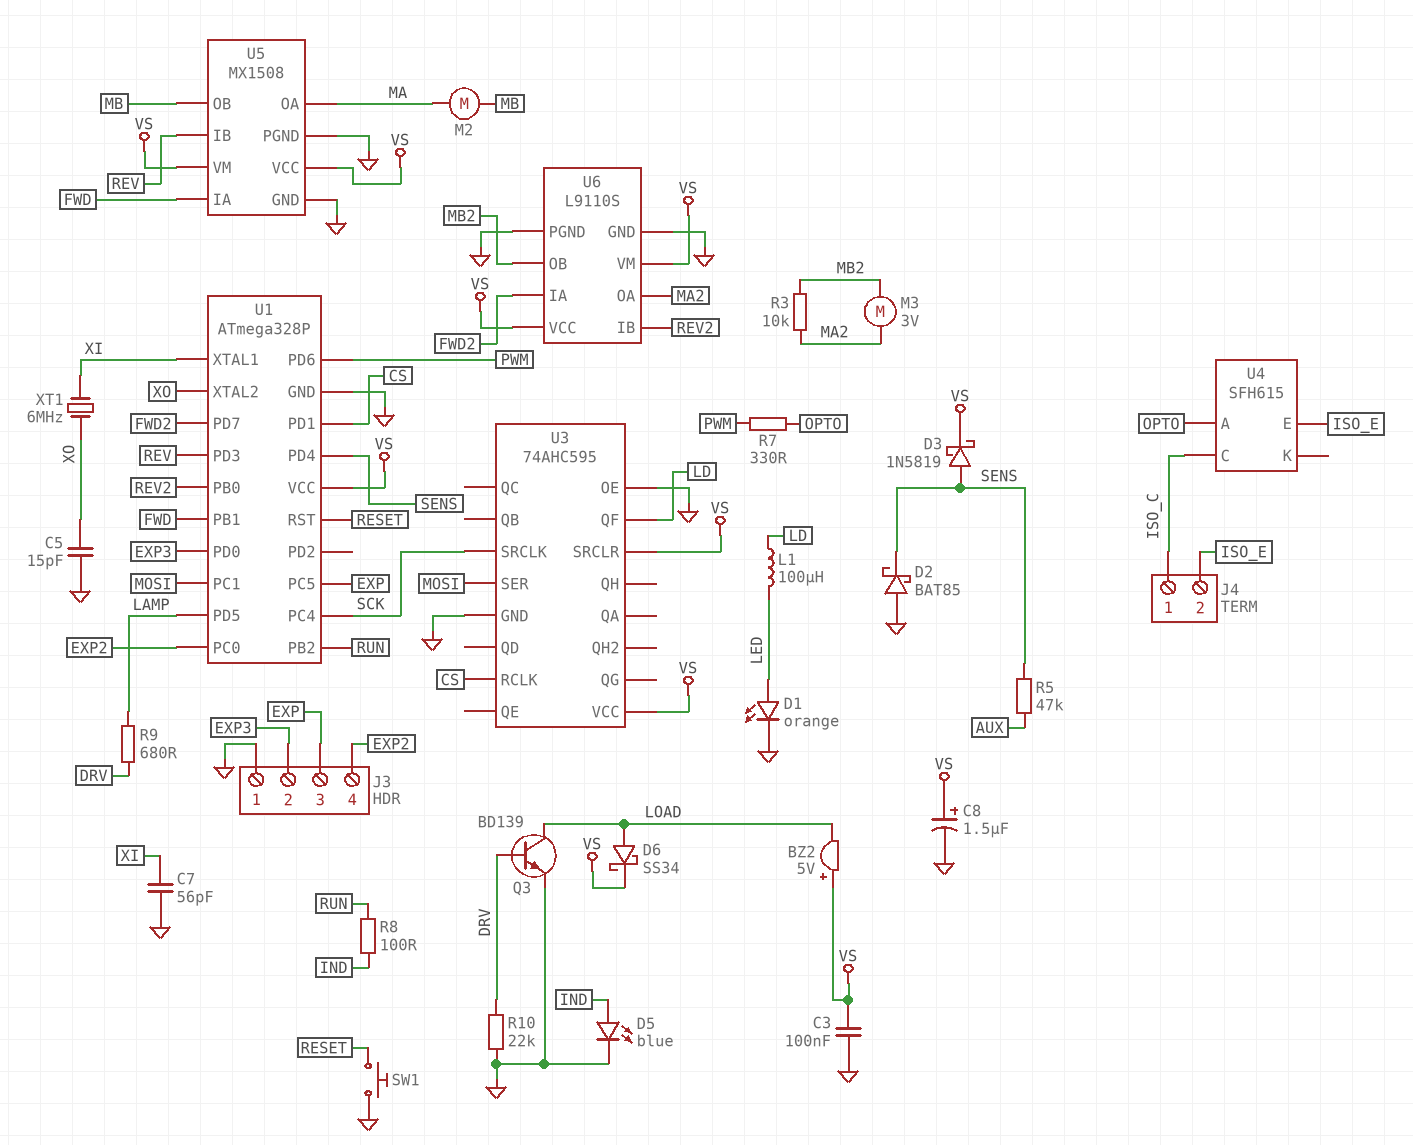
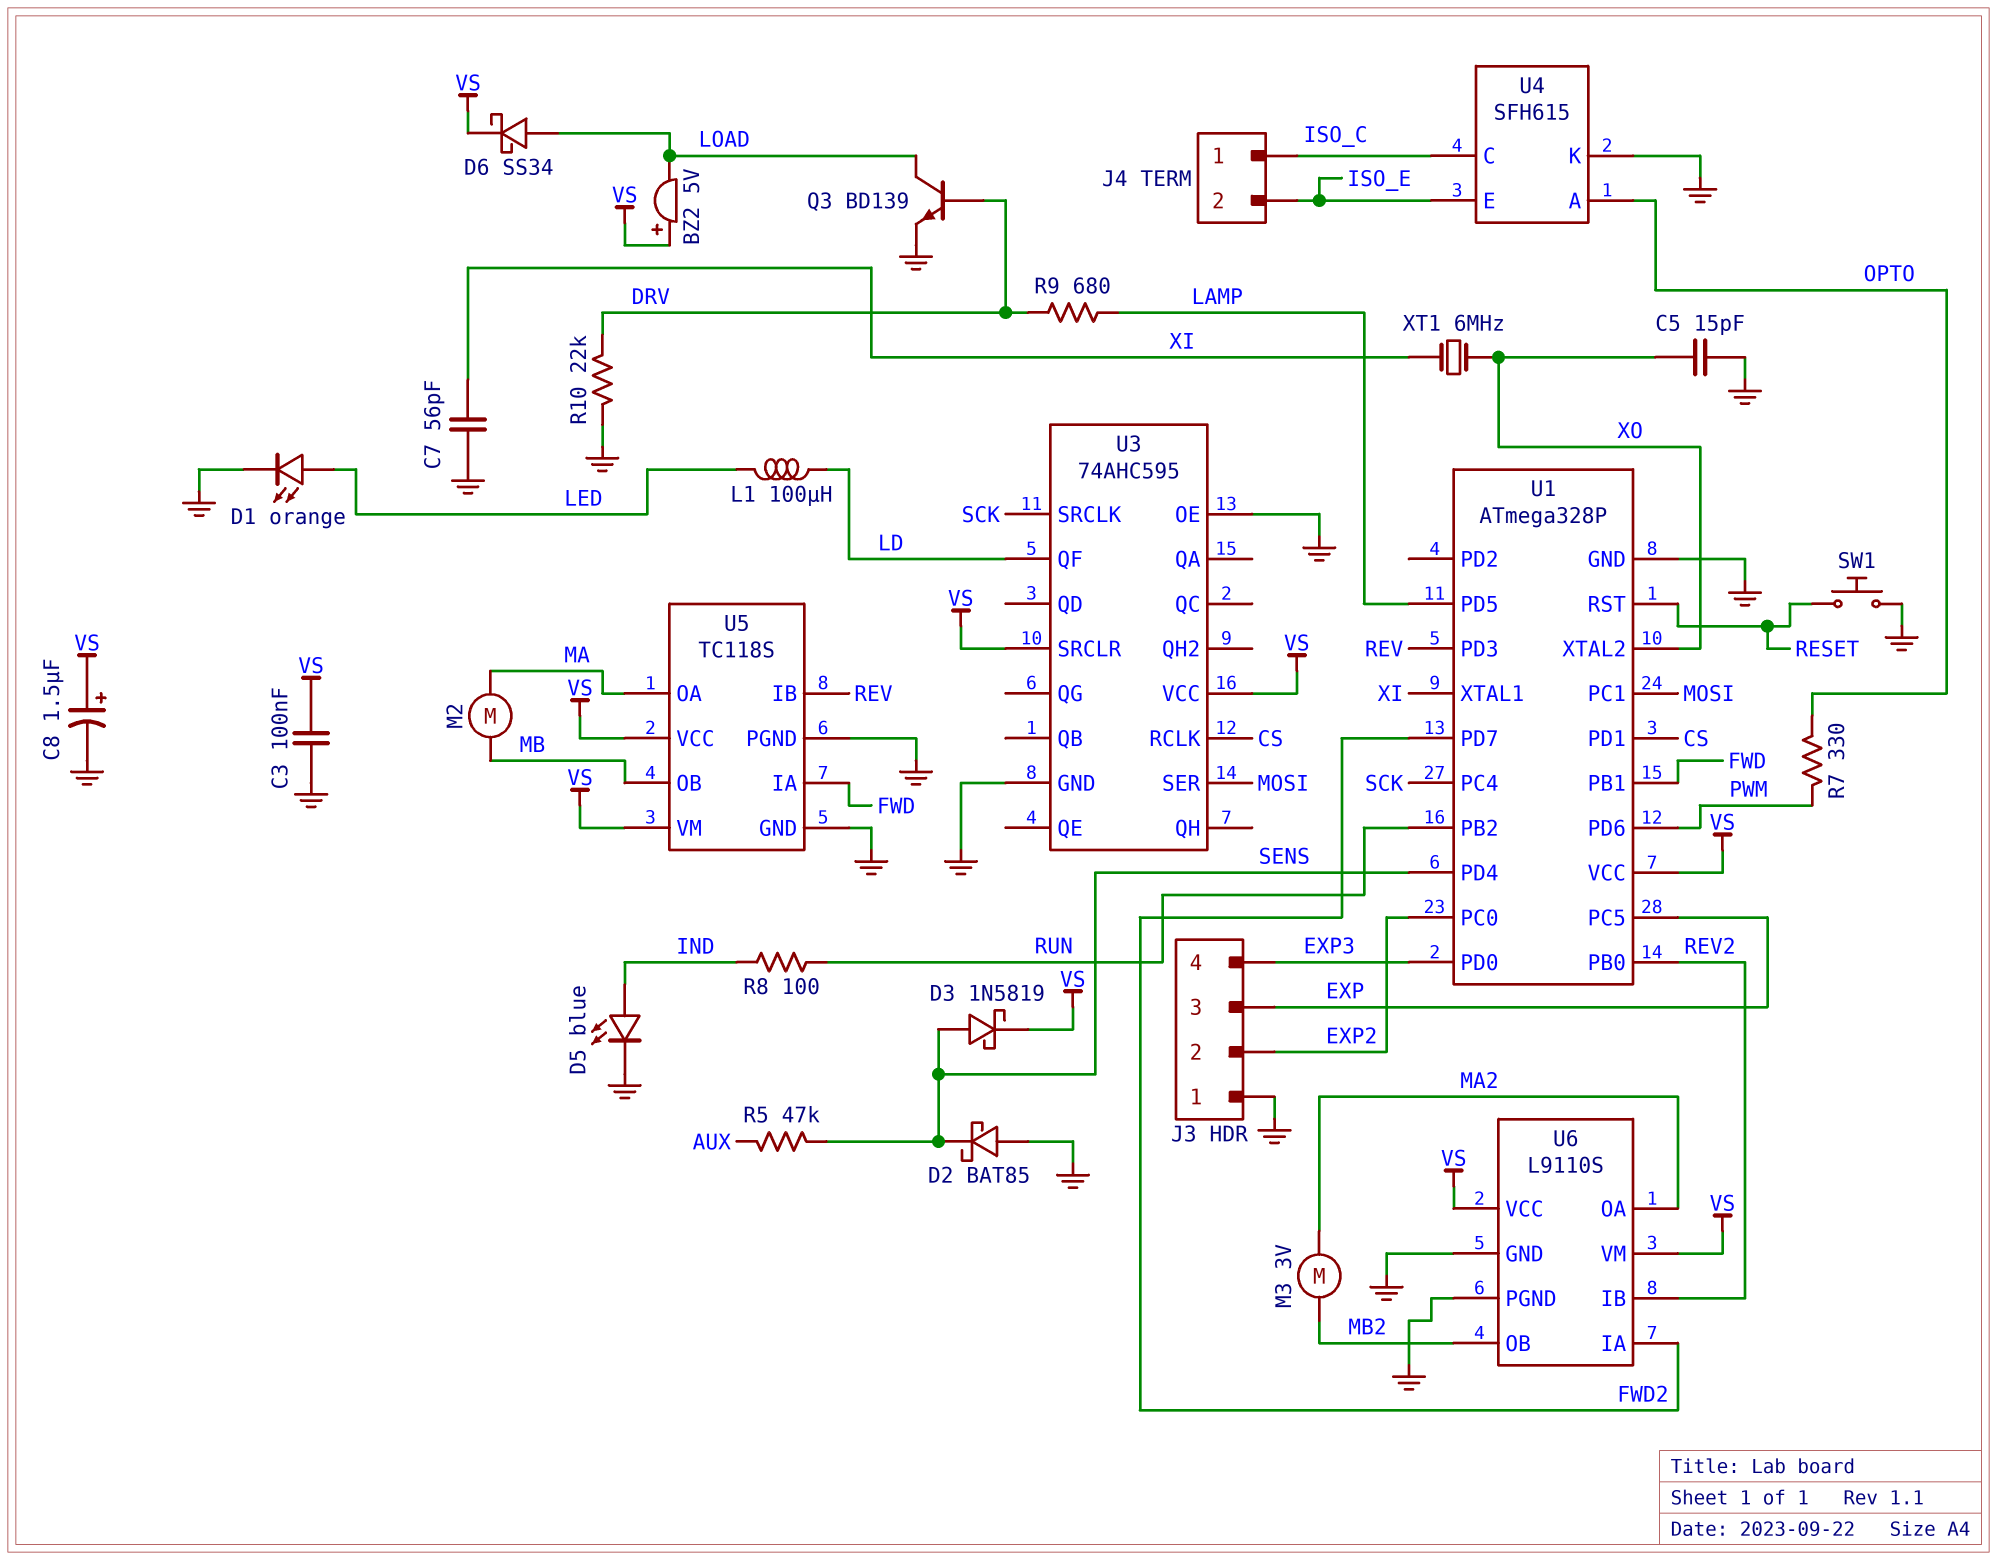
J3 pin 2: EXP3 -> EXP2
J3 pin 4: EXP2 -> EXP3
R3: 10k (MA2, MB2) -> none
U4 pin K: none -> GND
U5: MX1508 -> TC118S

